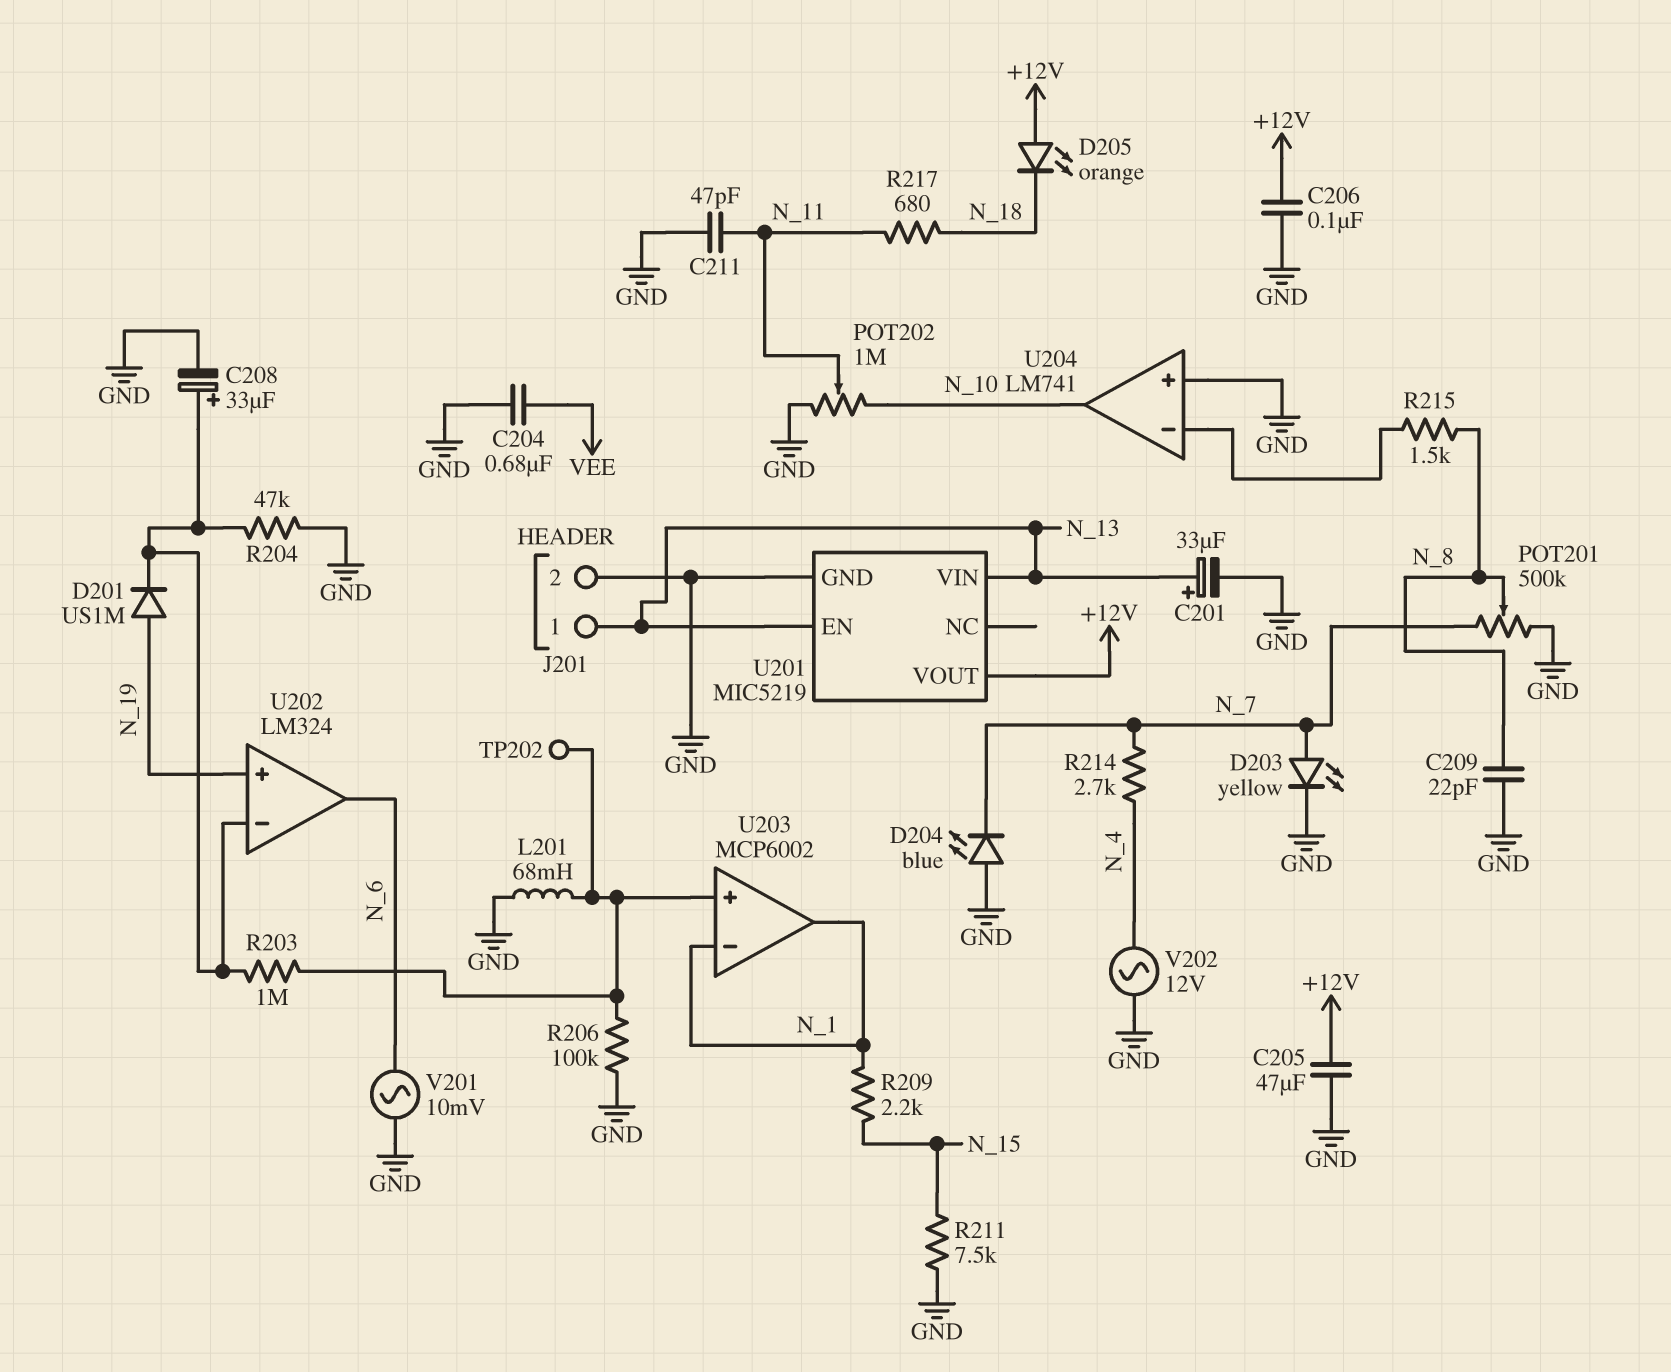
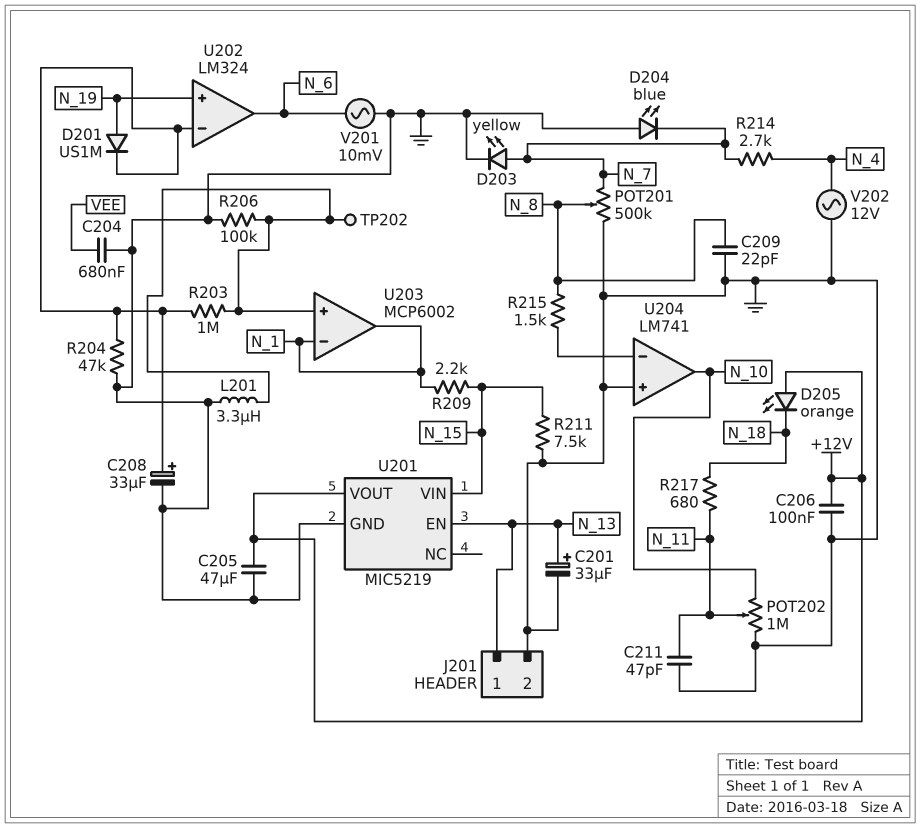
L201: 68mH (GND, U203/in+) -> 3.3uH (GND, U203/in+)
U201 pin VIN: N_13 -> N_15

